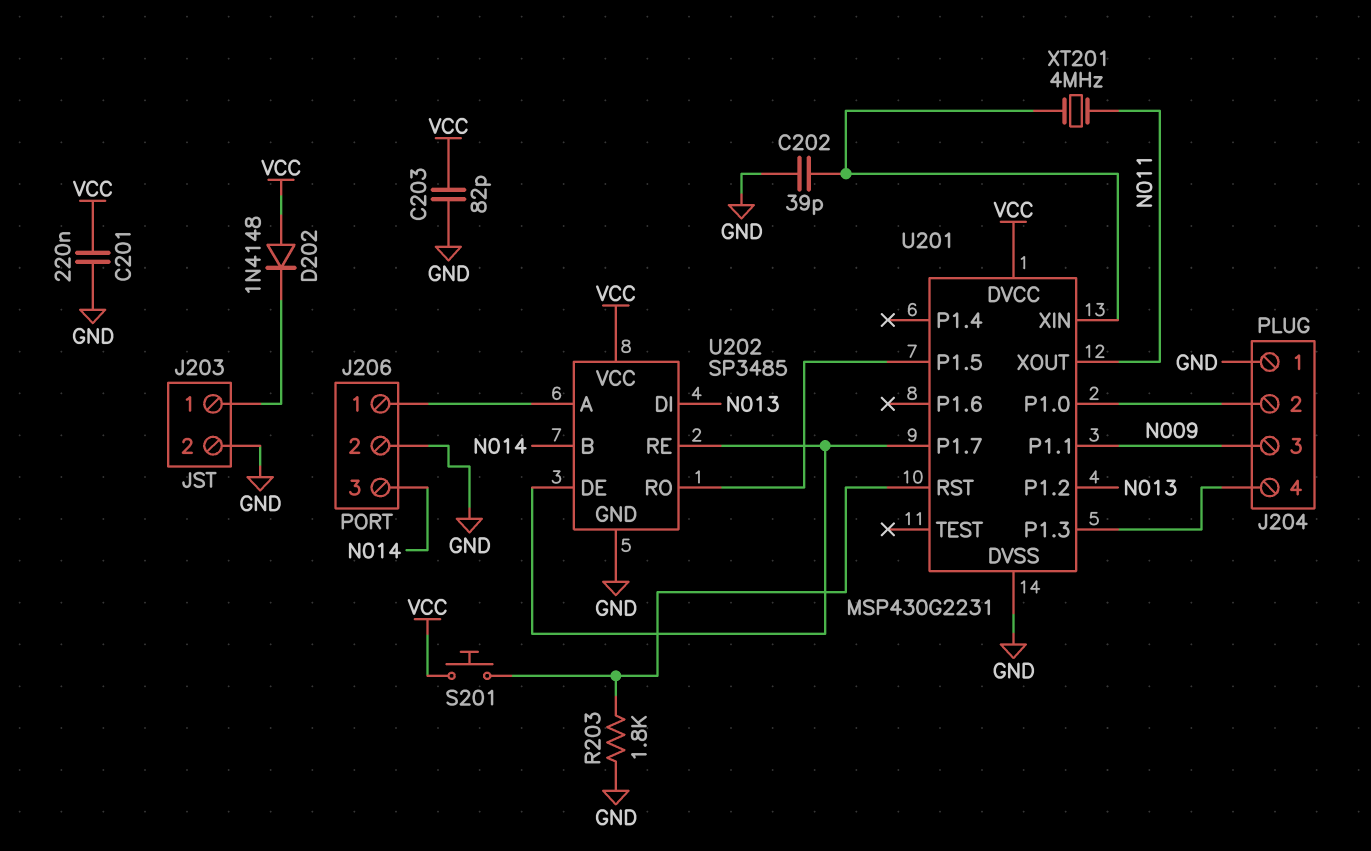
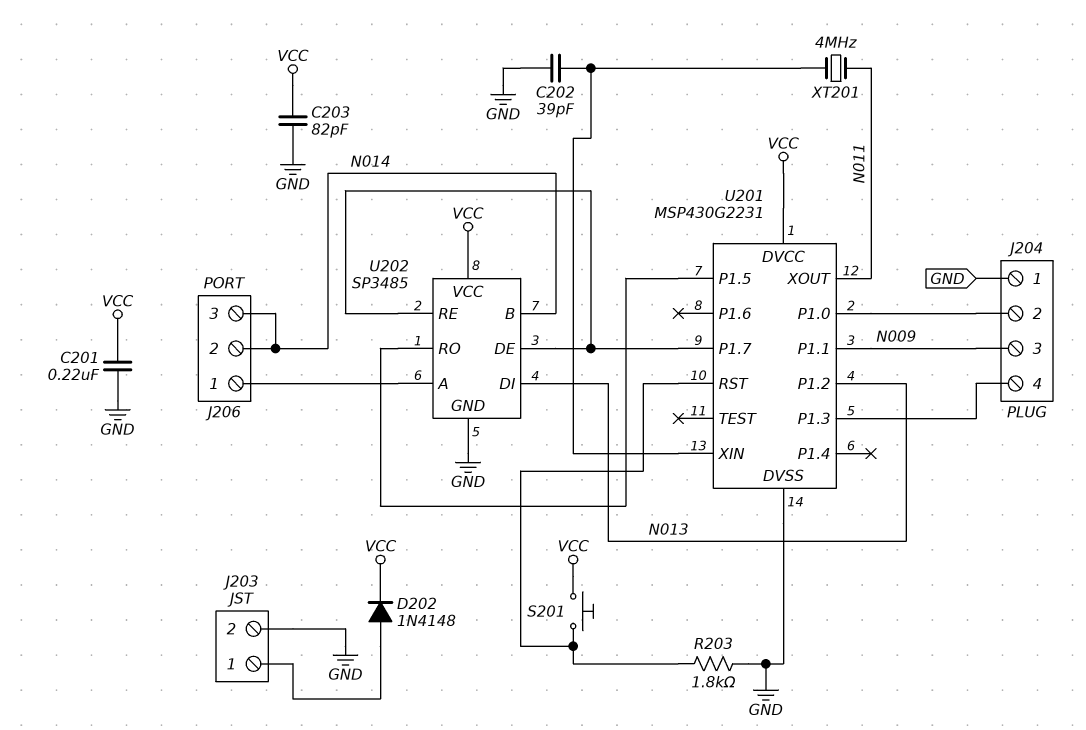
D202: diode 1N4148 (A VCC, K J203/1) -> diode 1N4148 (A J203/1, K VCC)
J206 pin 2: GND -> N014

